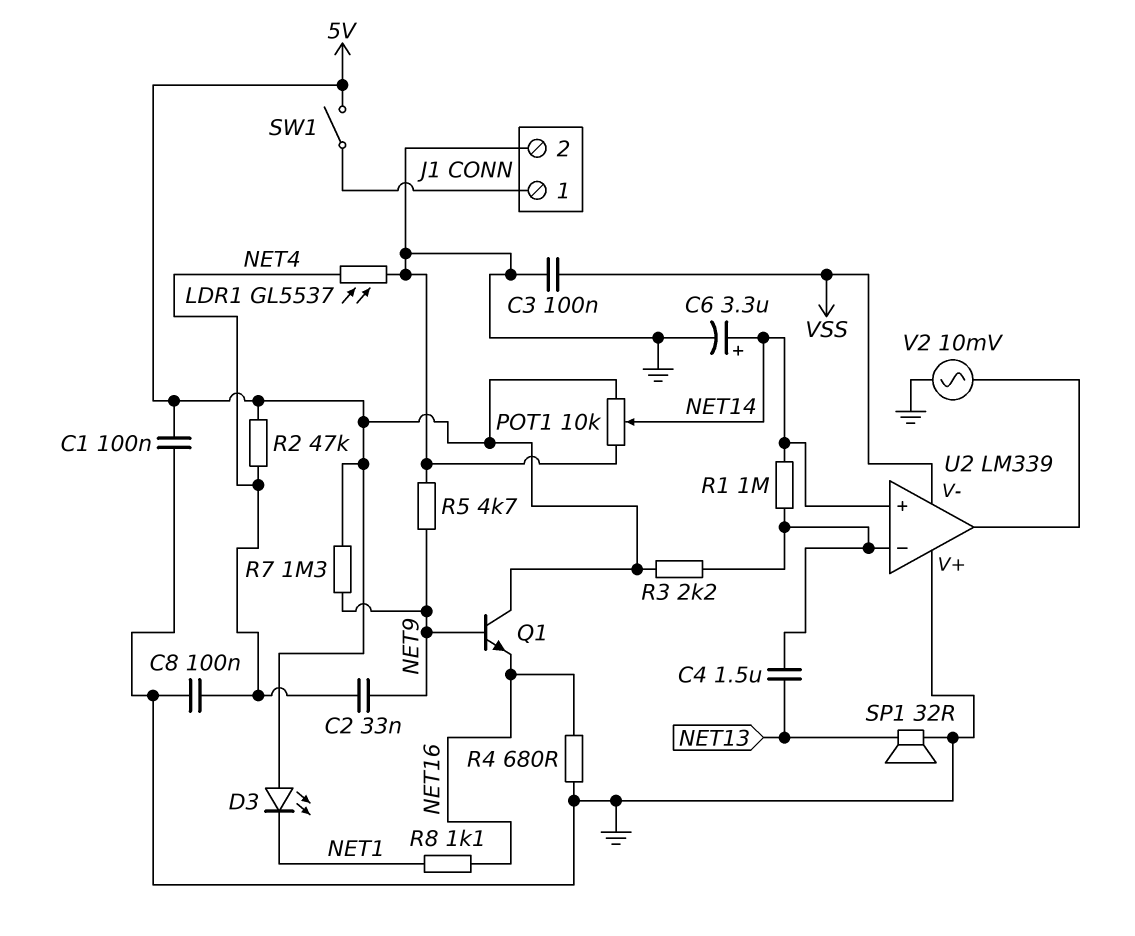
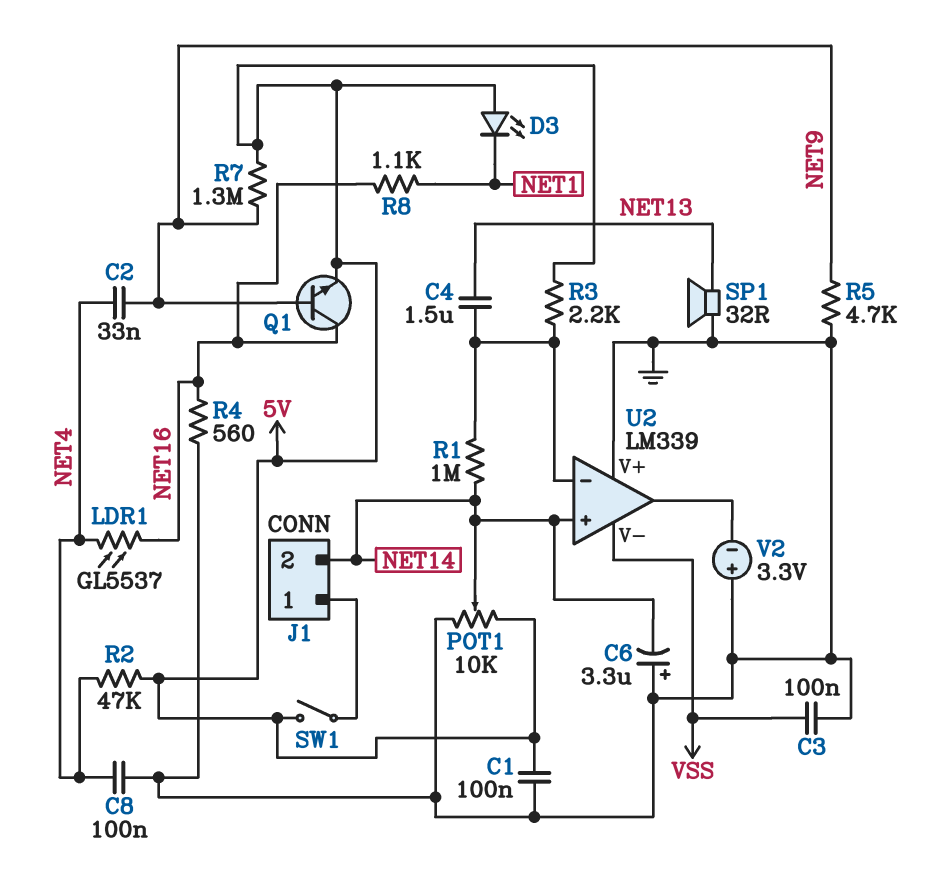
C6: 3.3uF (plus NET14, minus GND) -> 3.3uF (plus GND, minus NET14)
J1 pin 2: GND -> NET14
LDR1: GL5537 (GND, NET4) -> GL5537 (NET4, NET16)
Q1: NPN (B NET9, C 5V, E NET16) -> NPN (B NET9, C NET16, E 5V)
R4: 680 (GND, NET16) -> 560 (GND, NET16)
V2: AC 10mV (GND, U2/out) -> 3.3V (plus GND, minus U2/out)

